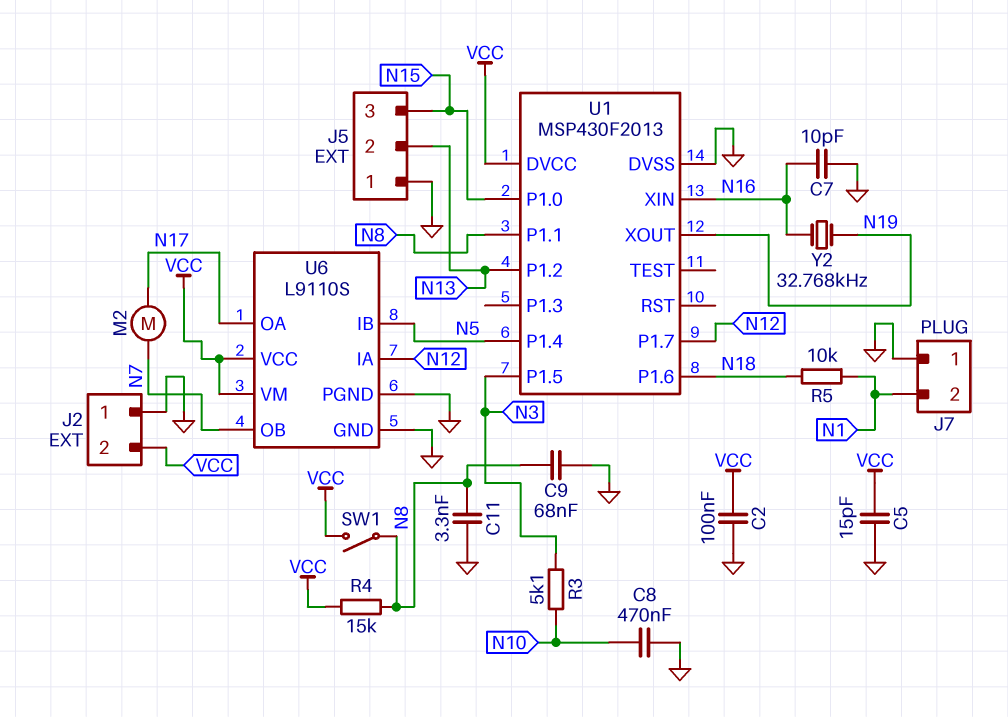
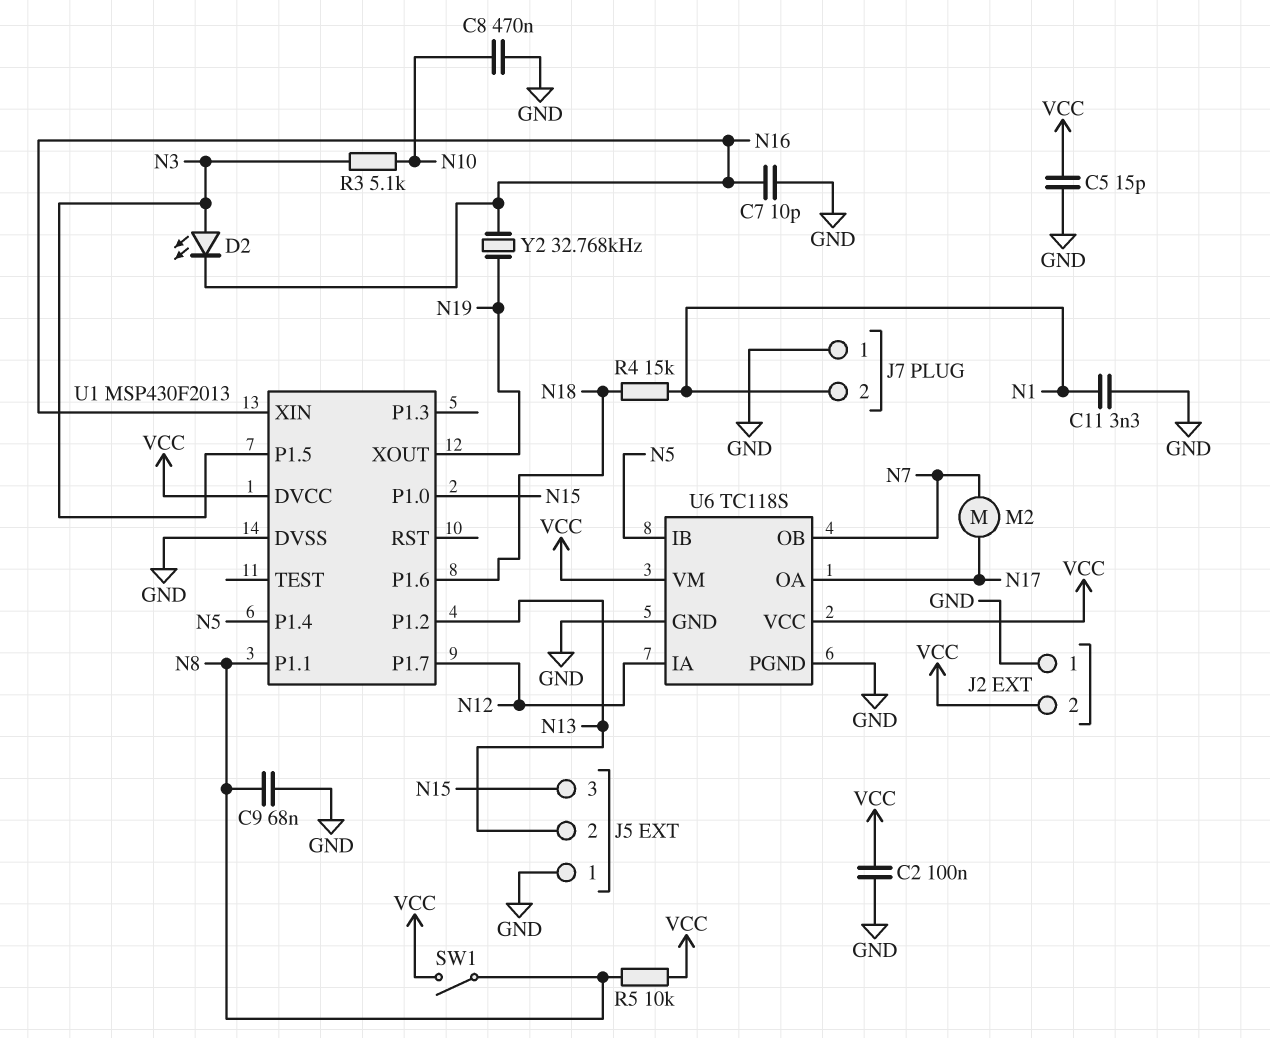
C11: 3.3nF (GND, N8) -> 3.3nF (GND, N1)
D2: none -> LED (A N3, K N16)
R4: 15k (N8, VCC) -> 15k (N1, N18)
R5: 10k (N1, N18) -> 10k (N8, VCC)
U6: L9110S -> TC118S

